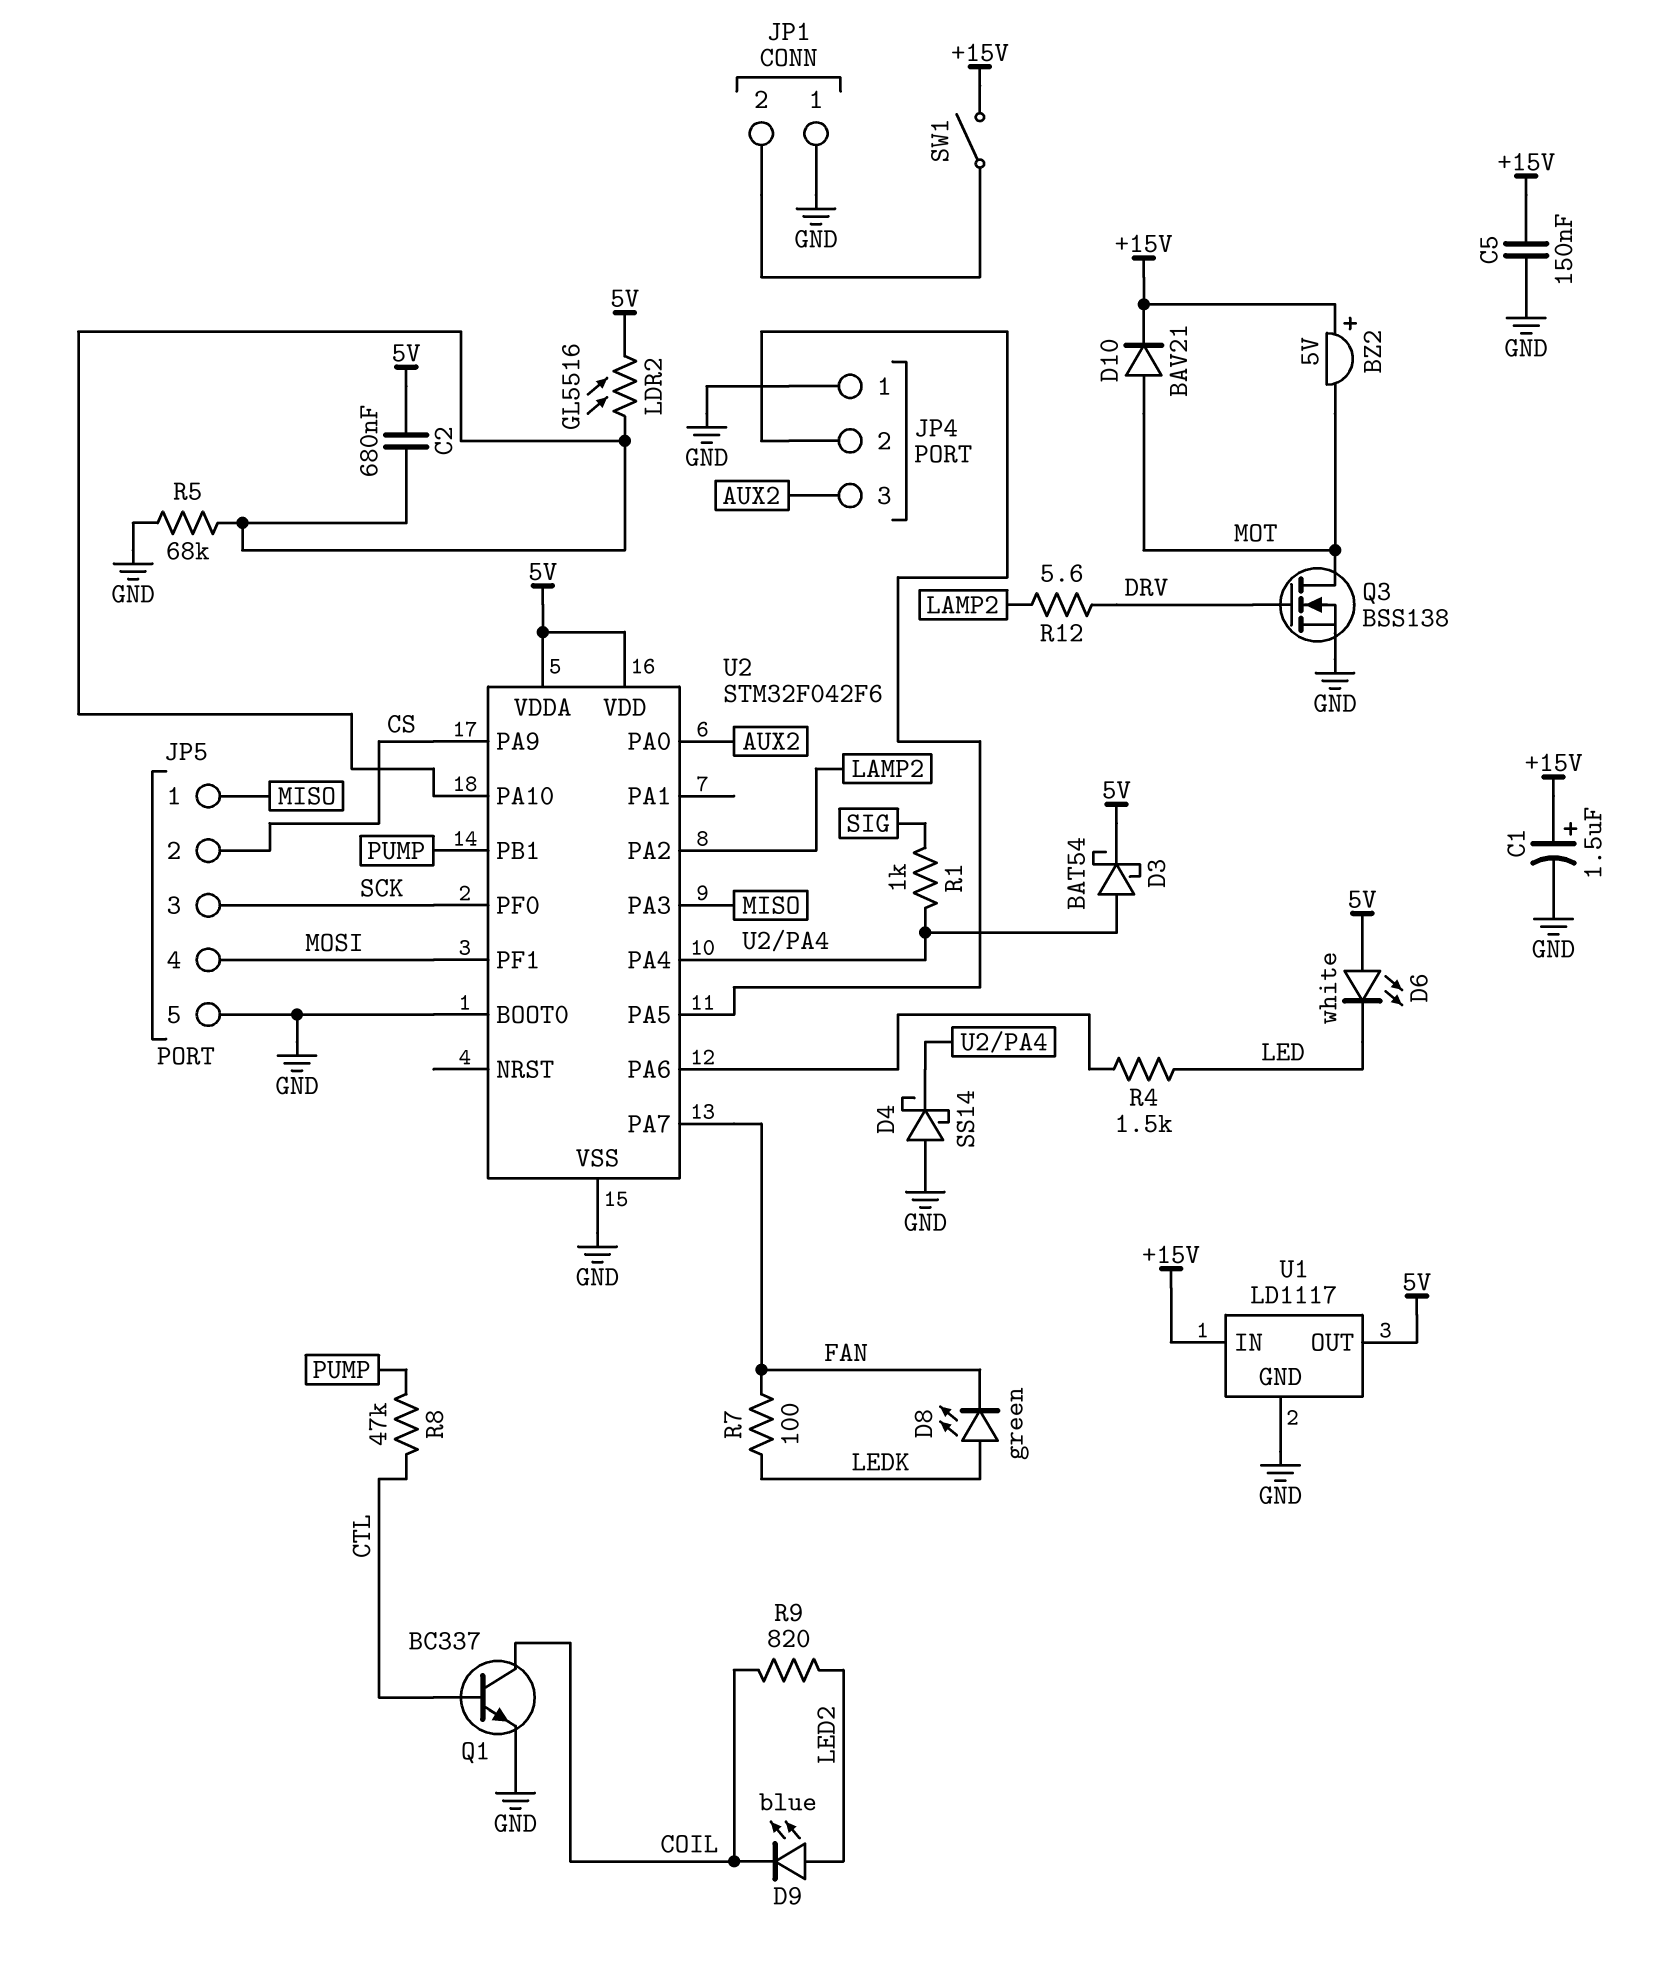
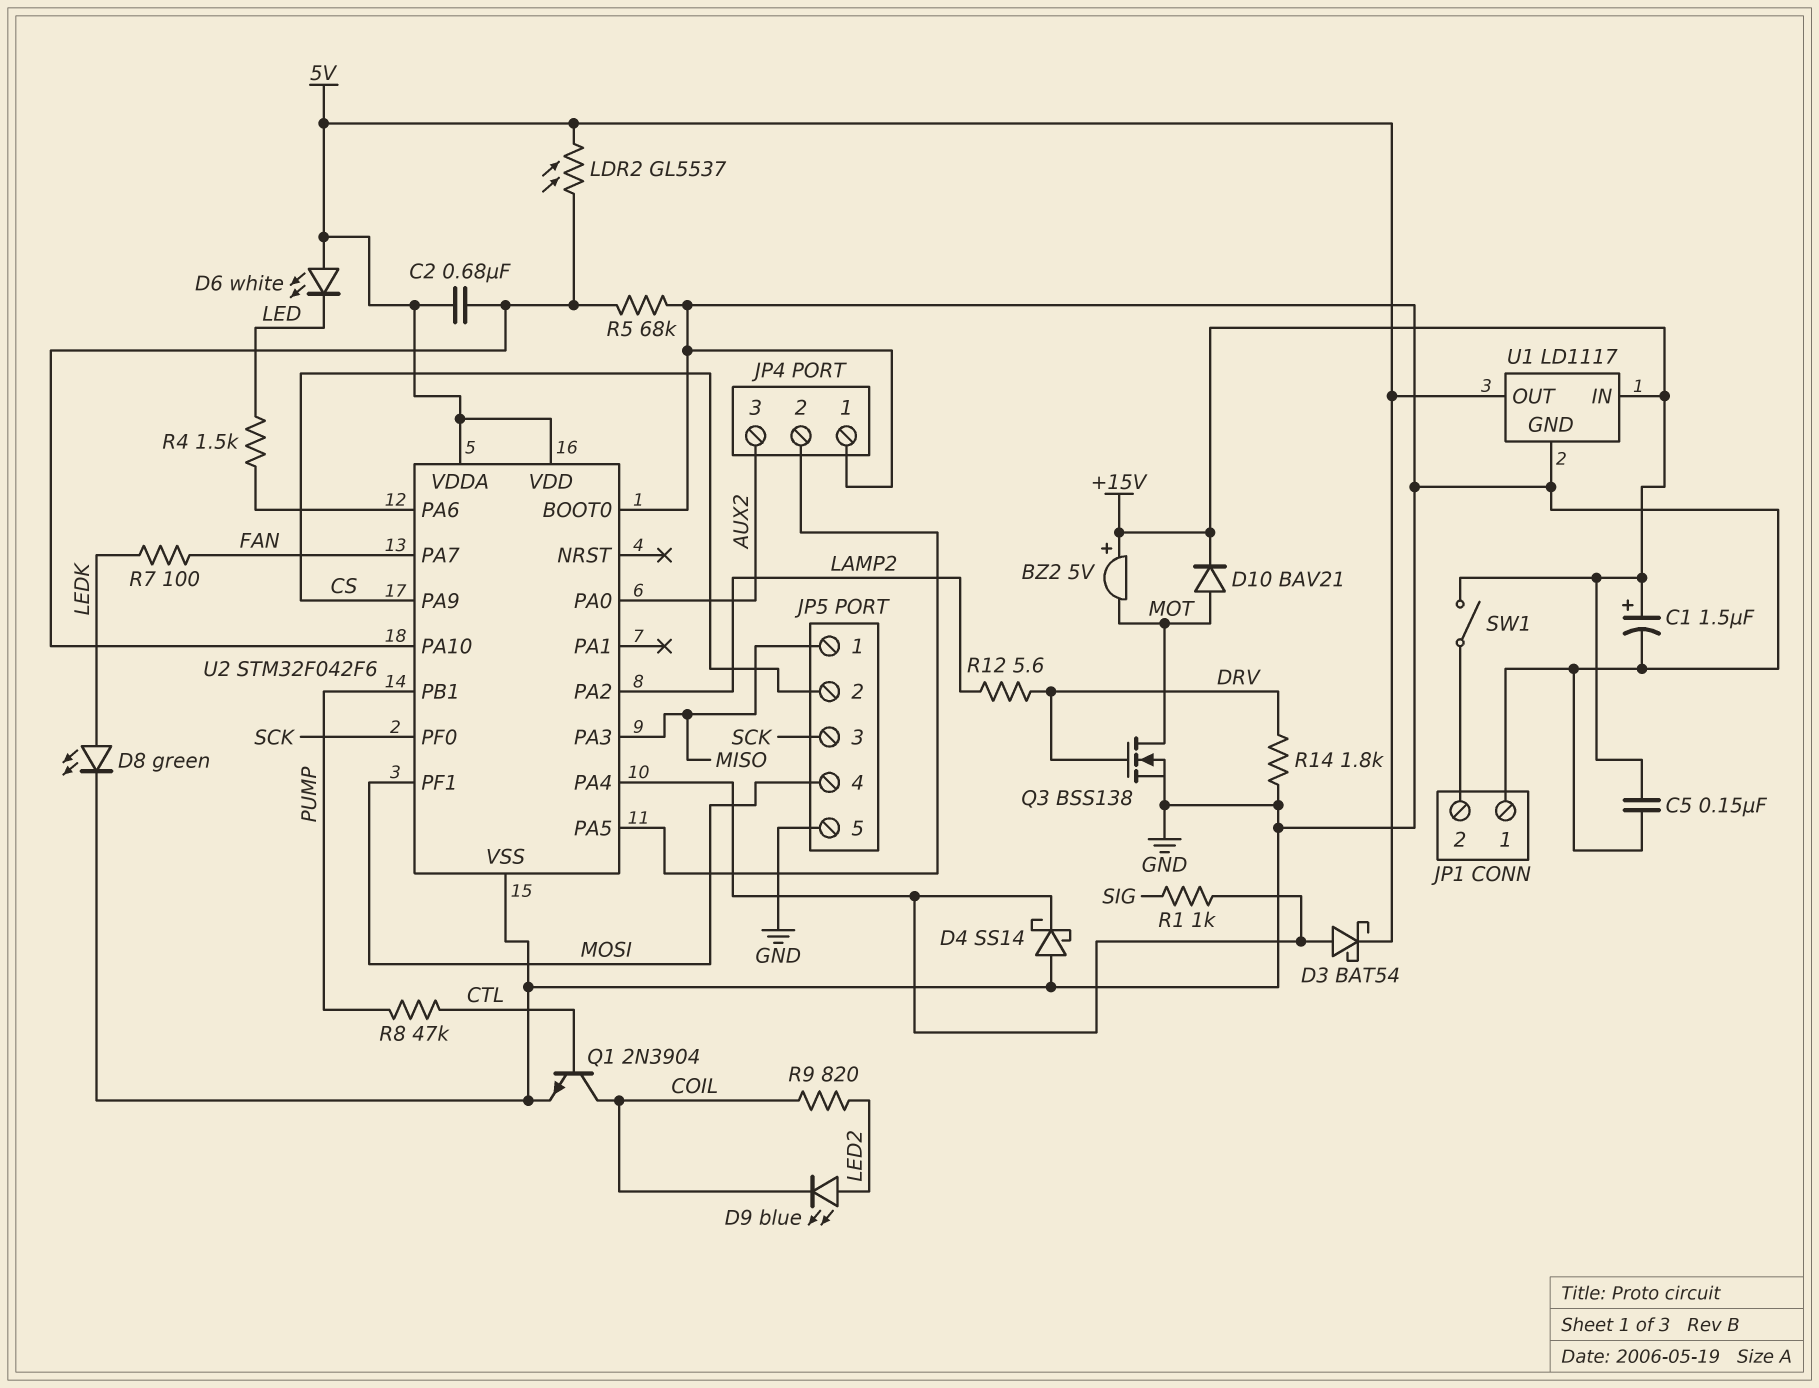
D8: LED green (A LEDK, K FAN) -> LED green (A LEDK, K GND)
LDR2: GL5516 (5V, U2/PA10) -> GL5537 (5V, U2/PA10)
Q1: NPN BC337 (B CTL, C COIL, E GND) -> NPN 2N3904 (B CTL, C COIL, E GND)
R14: none -> 1.8k (DRV, GND)

